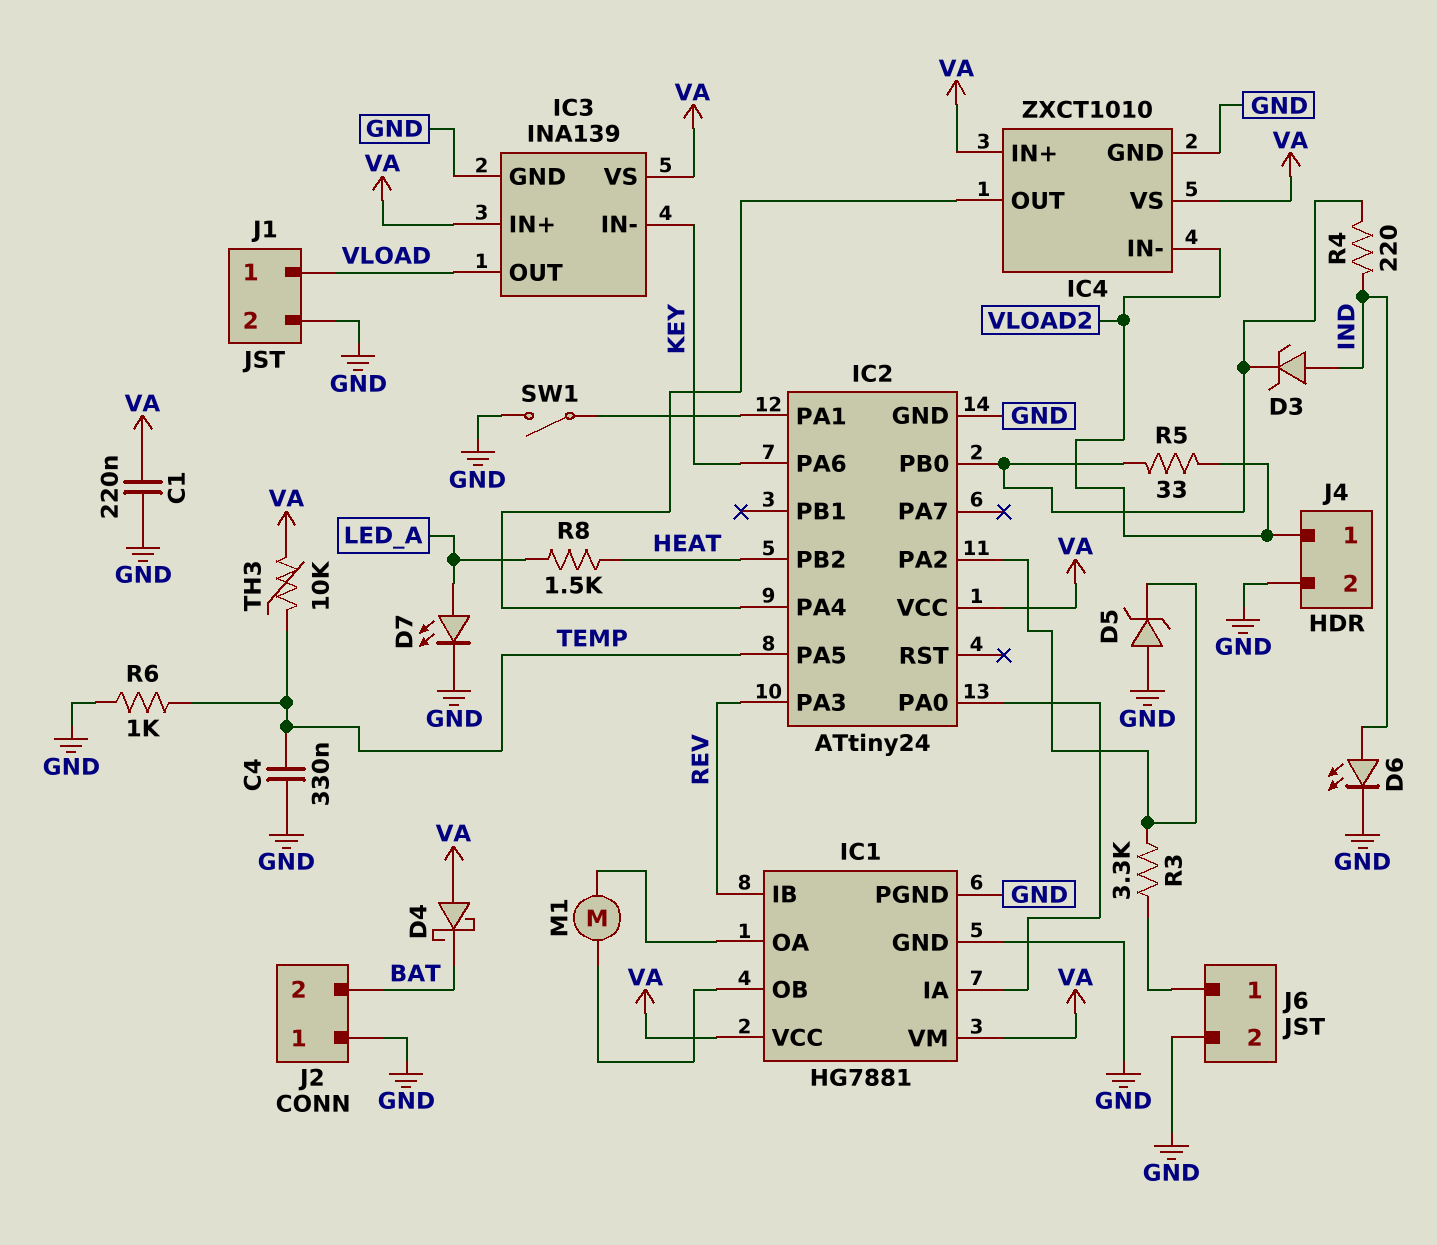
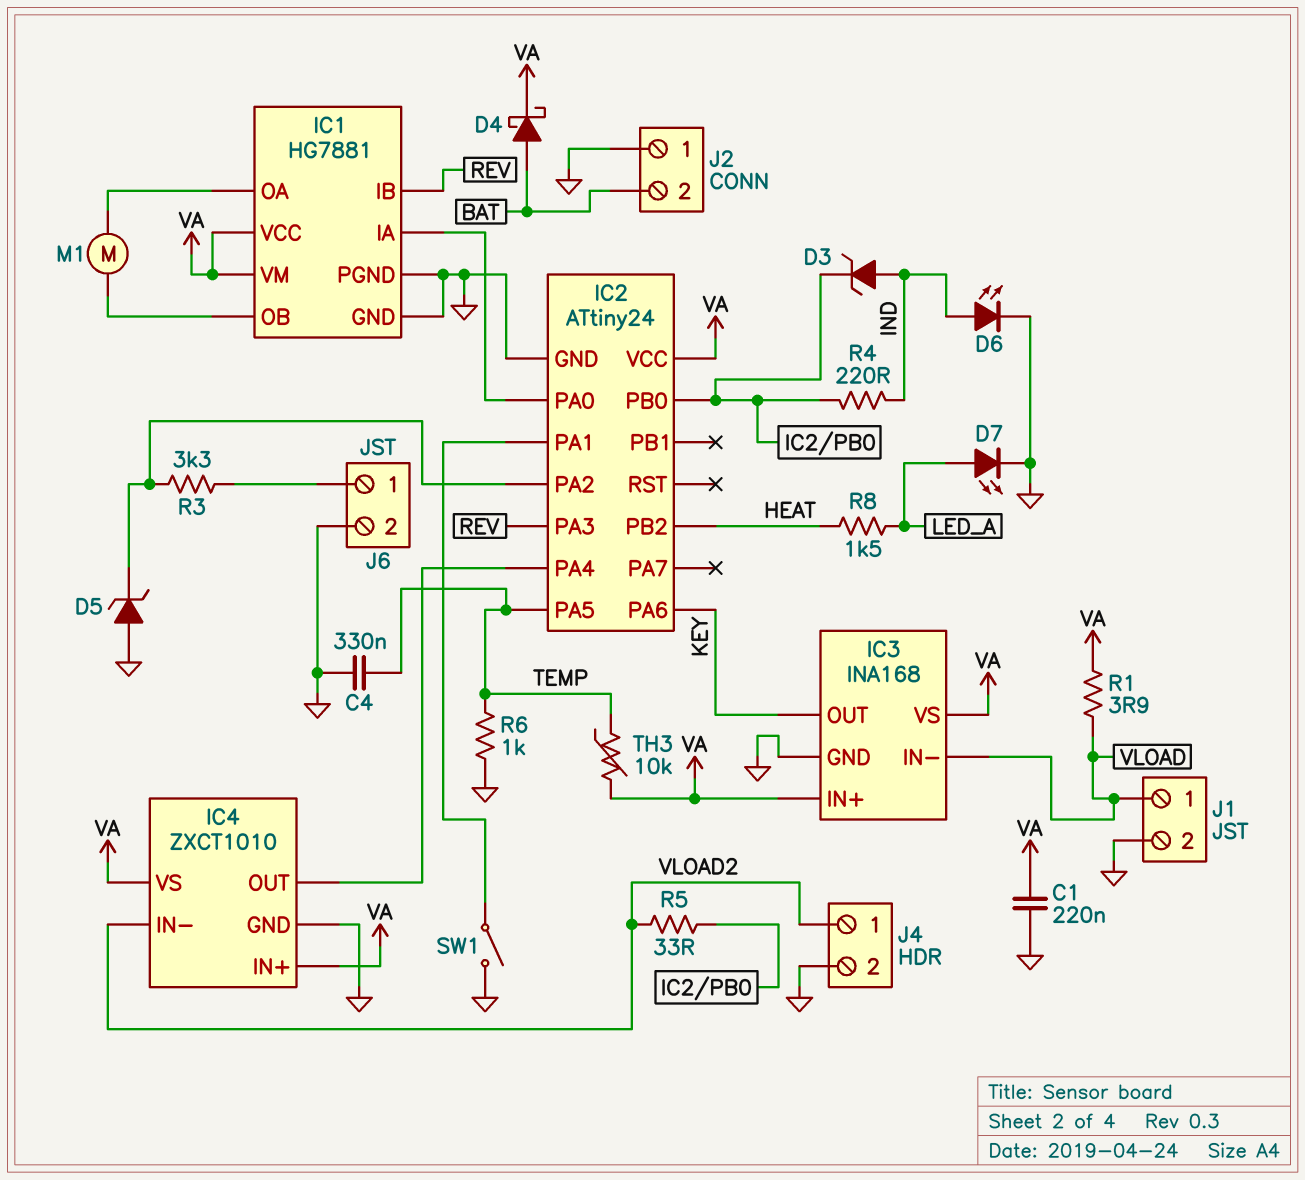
D4: schottky (A VA, K BAT) -> schottky (A BAT, K VA)
IC3: INA139 -> INA168
IC3 pin IN-: KEY -> VLOAD
IC3 pin OUT: VLOAD -> KEY
R1: none -> 3.9 (VA, VLOAD)

